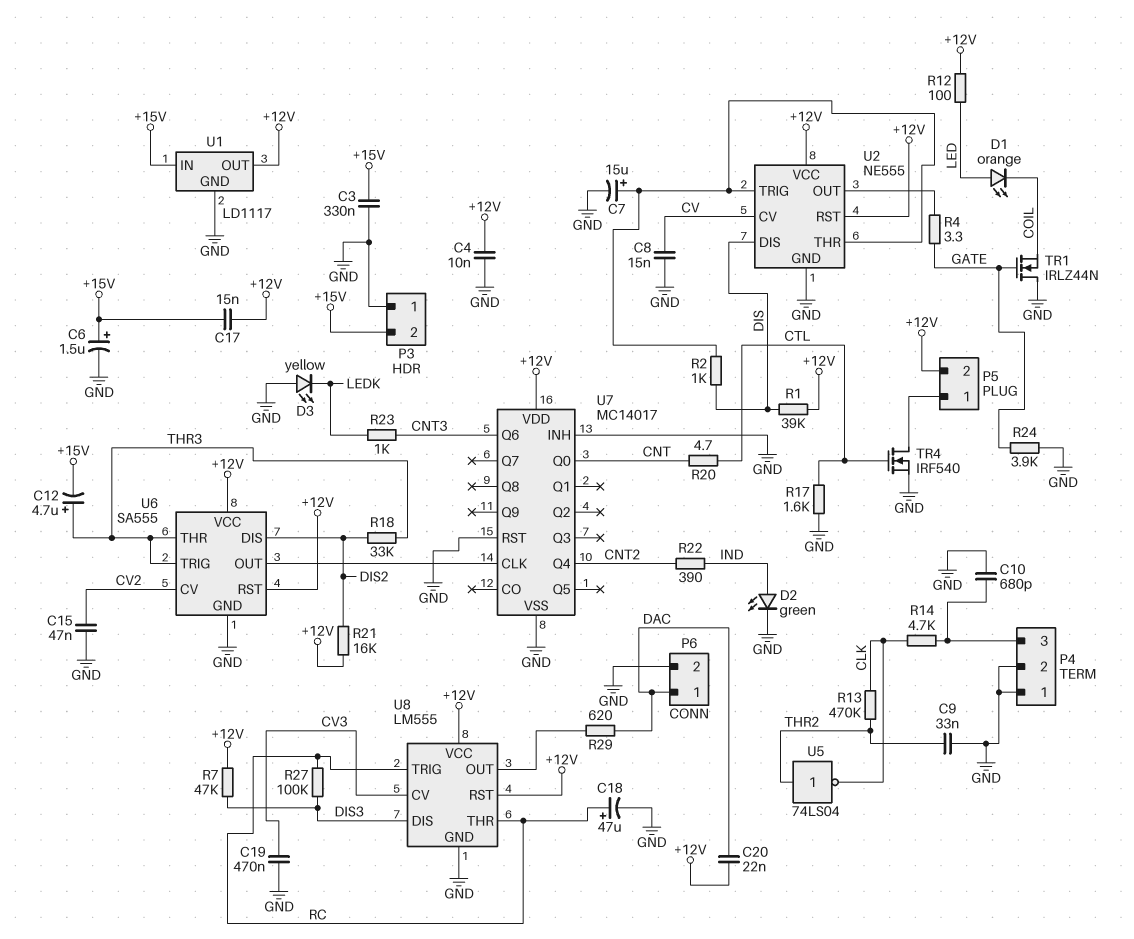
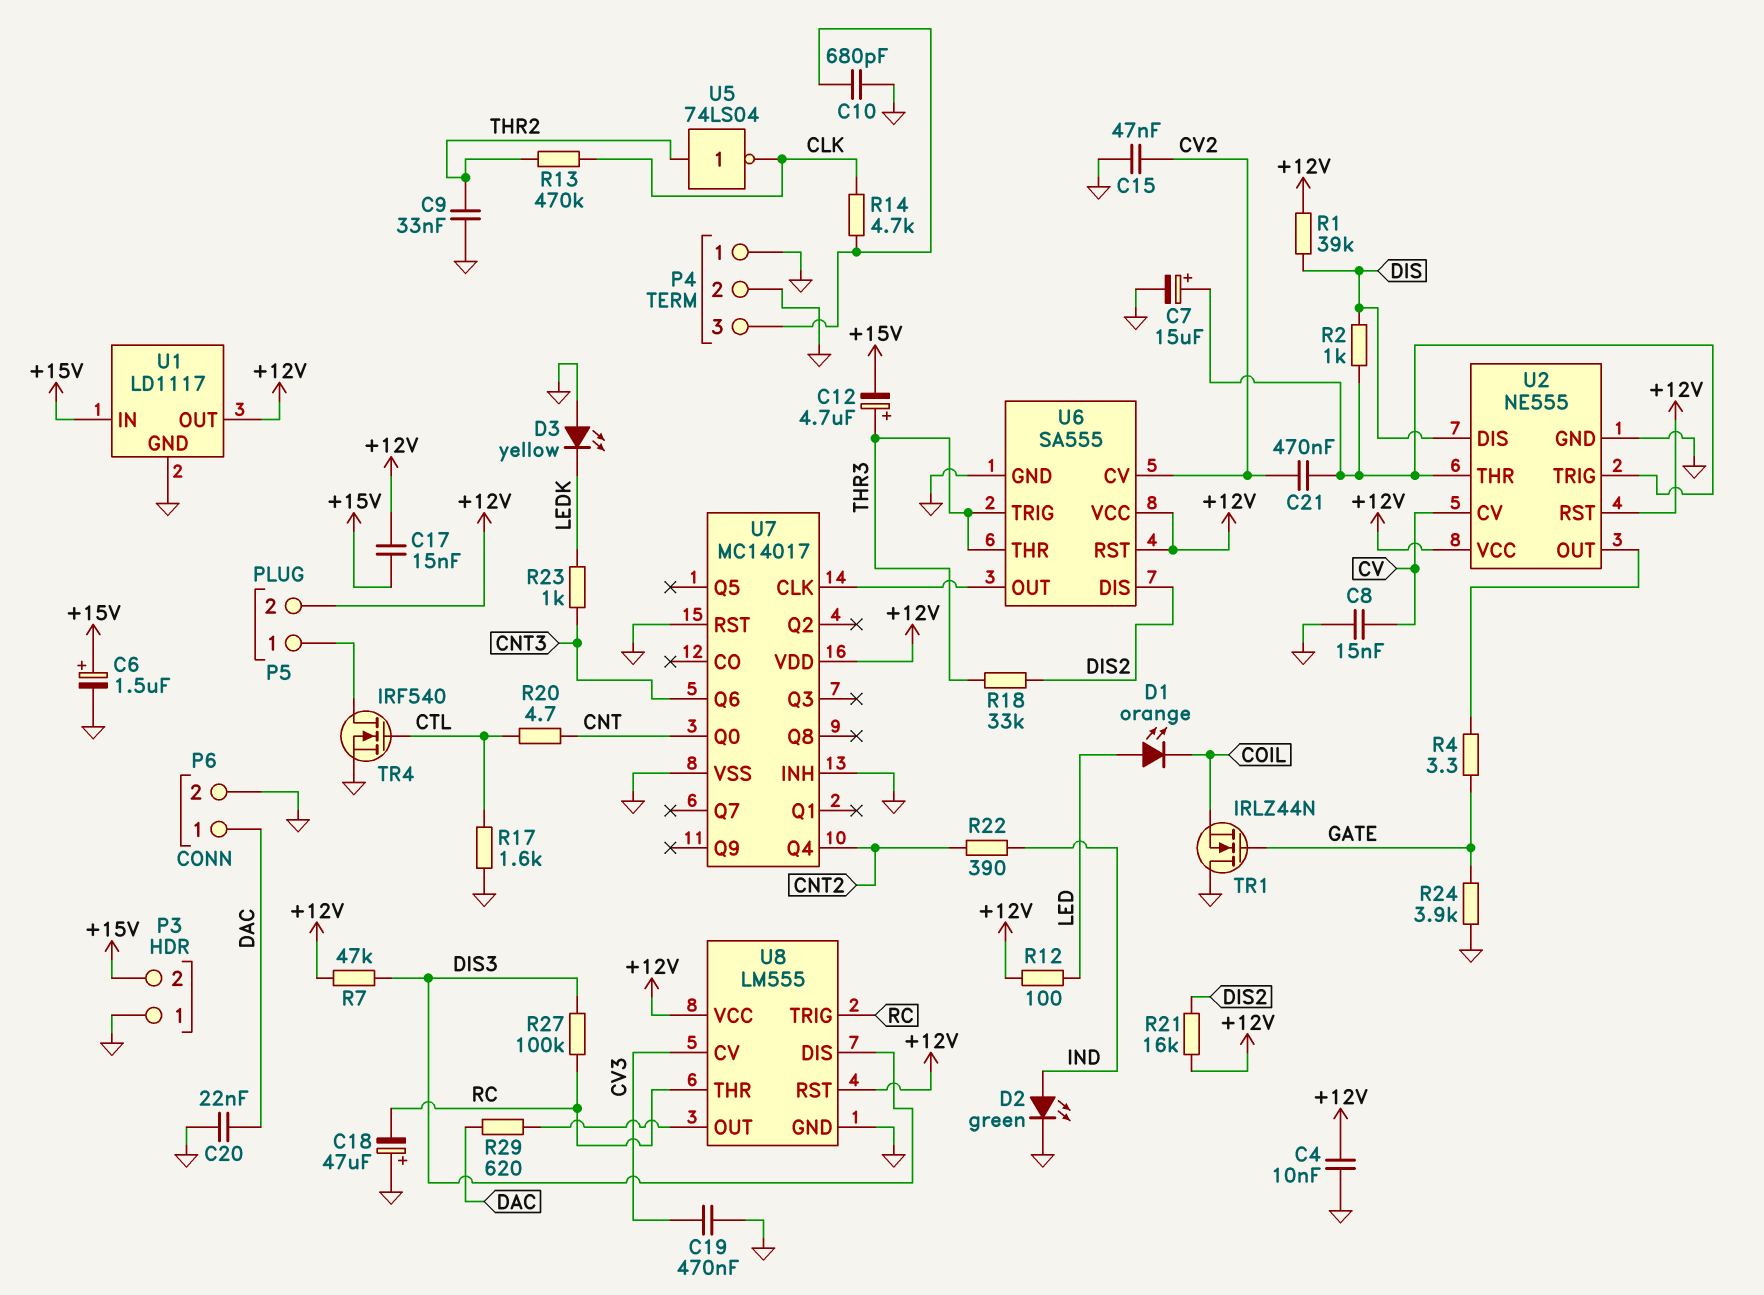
C3: 330nF (+15V, GND) -> none
C18: 47uF (plus RC, minus GND) -> 47uF (plus GND, minus RC)
C20: 22nF (+12V, DAC) -> 22nF (DAC, GND)
C21: none -> 470nF (CV2, U2/THR)

